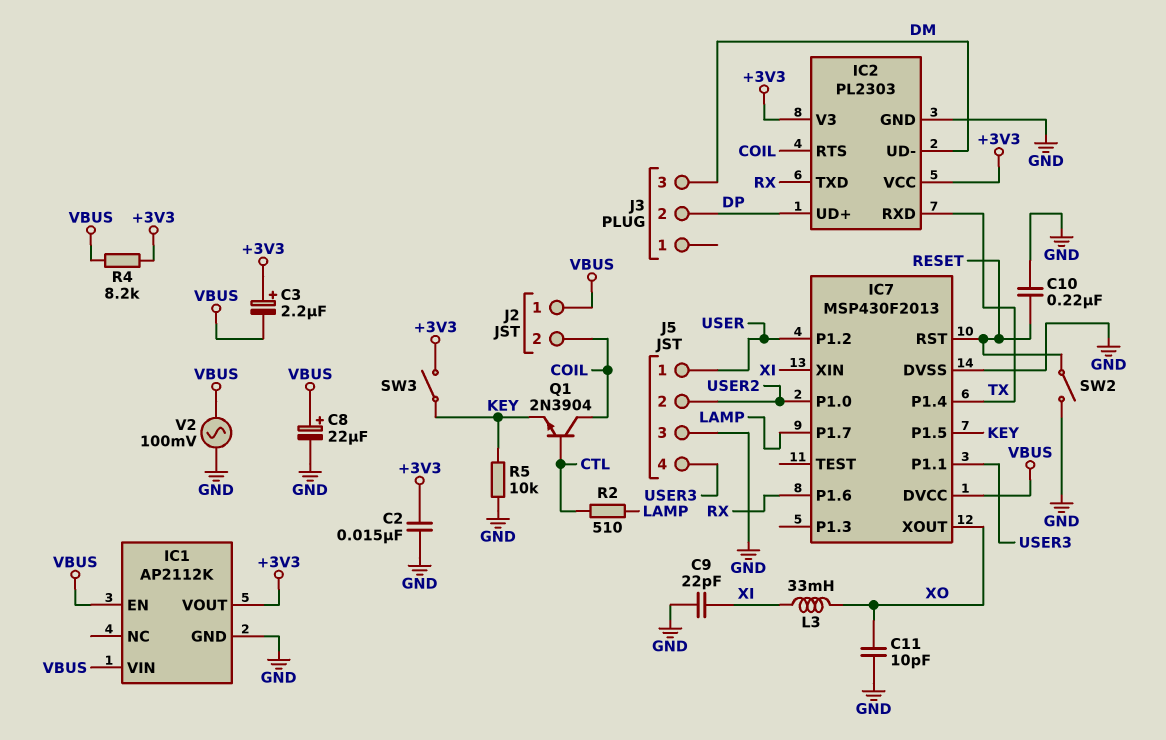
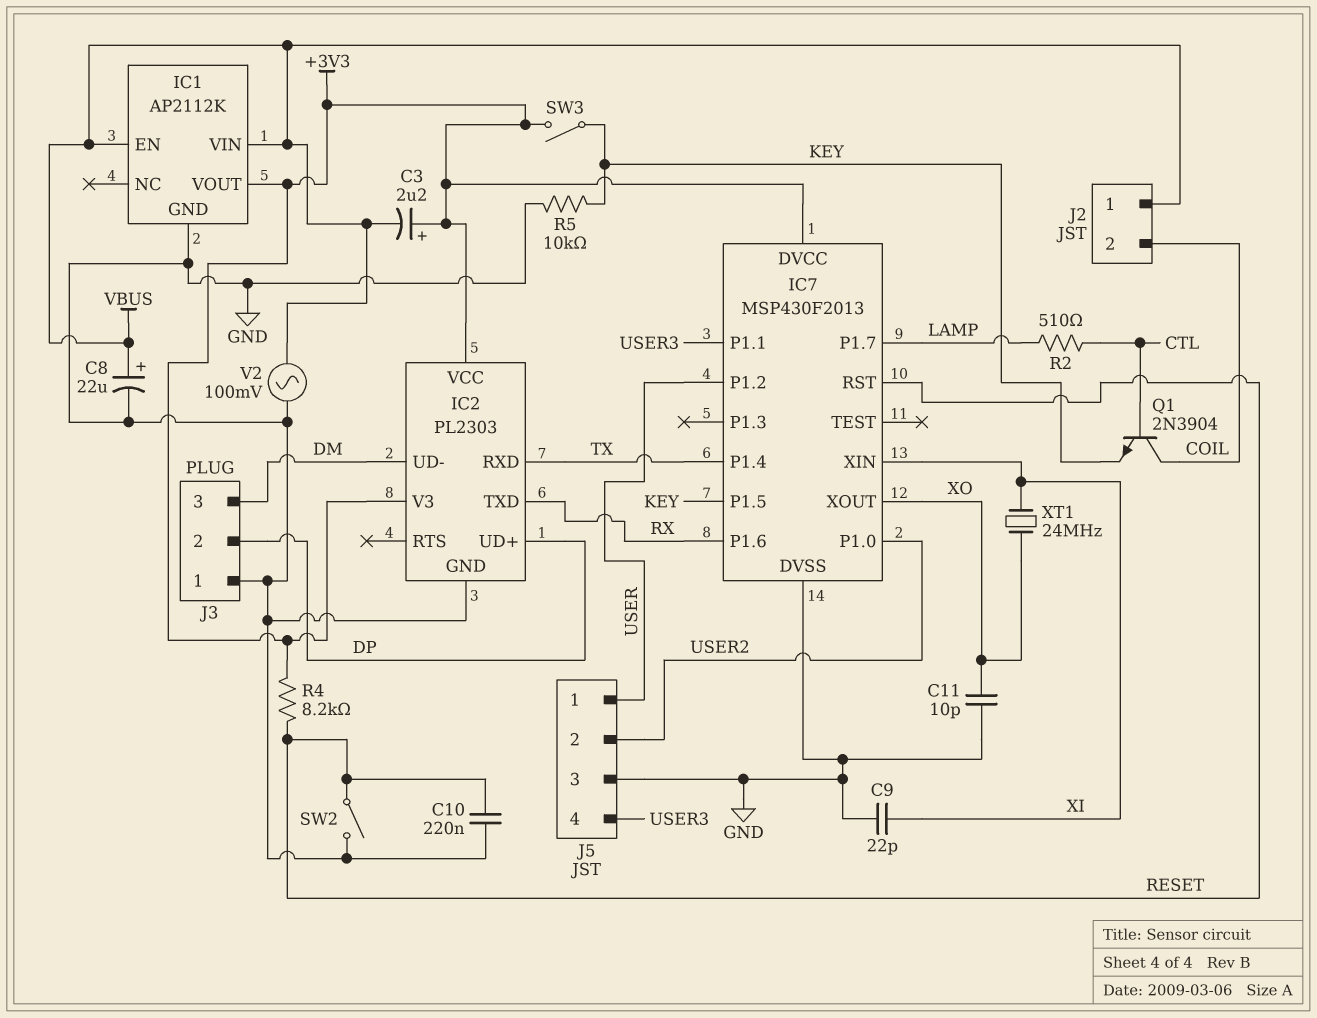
C2: 15nF (+3V3, GND) -> none
IC2 pin RTS: COIL -> none
IC7 pin DVCC: VBUS -> +3V3
J3 pin 1: none -> GND
L3: 33mH (XI, XO) -> none
R4: 8.2k (+3V3, VBUS) -> 8.2k (+3V3, RESET)
XT1: none -> 24MHz (XI, XO)

